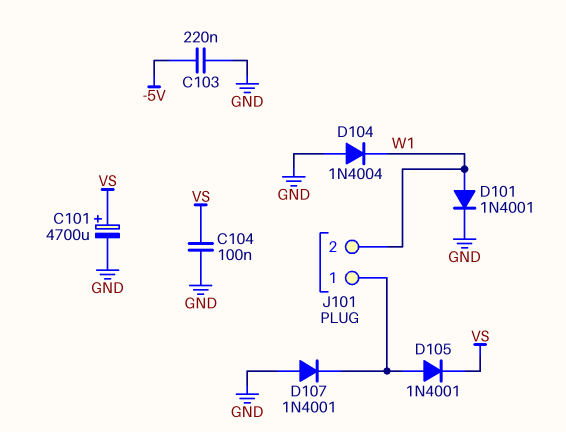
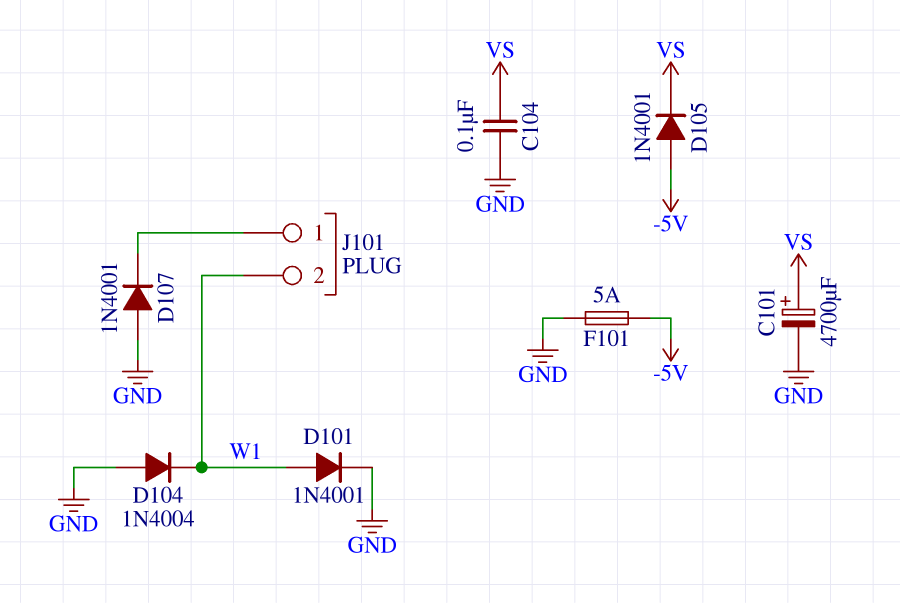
C103: 220nF (-5V, GND) -> none
D105: diode 1N4001 (A J101/1, K VS) -> diode 1N4001 (A -5V, K VS)
F101: none -> 5A (-5V, GND)

